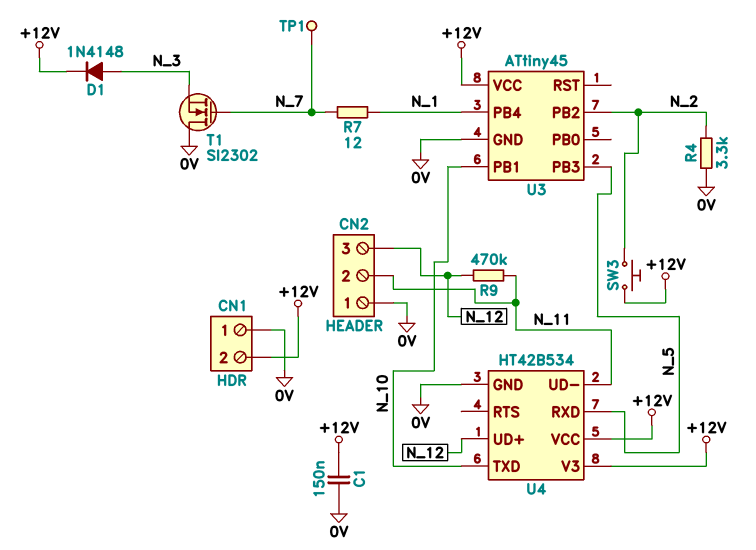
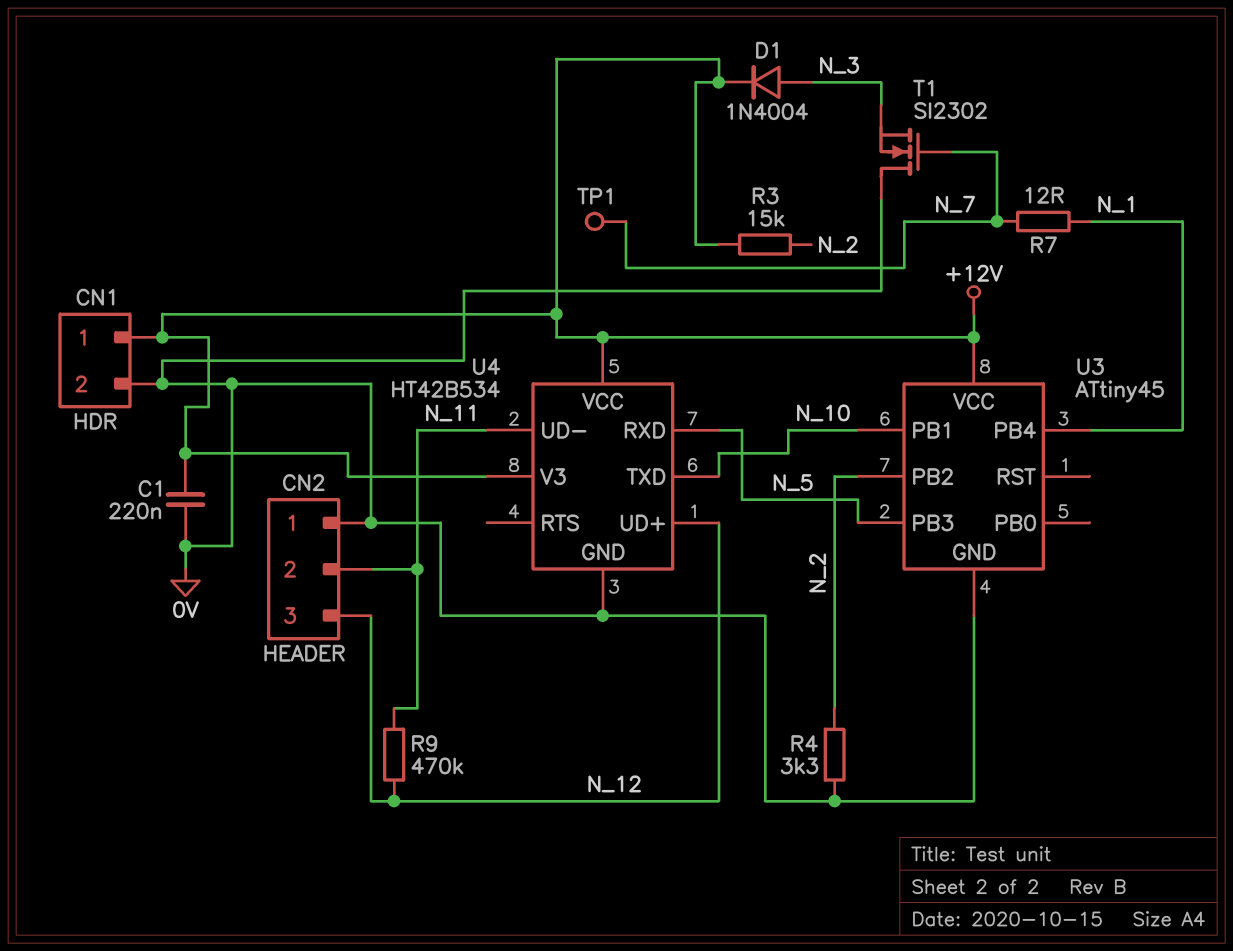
C1: 150nF (+12V, 0V) -> 220nF (+12V, 0V)
CN1 pin 1: 0V -> +12V
CN1 pin 2: +12V -> 0V
D1: diode 1N4148 (A N_3, K +12V) -> diode 1N4004 (A N_3, K +12V)
R3: none -> 15k (+12V, N_2)
SW3: button (+12V, N_2) -> none

